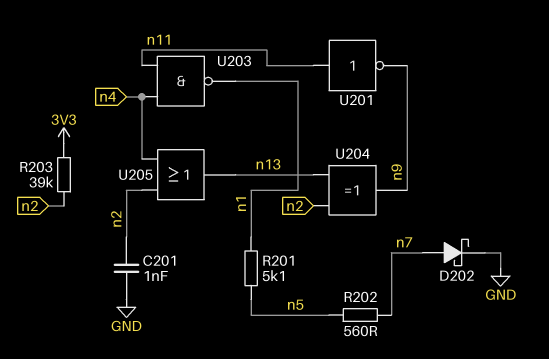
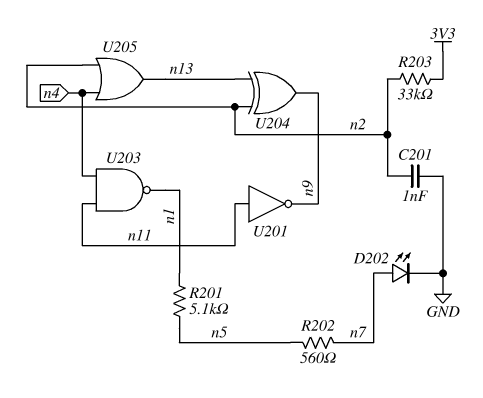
D202: schottky (A n7, K GND) -> LED (A n7, K GND)
R203: 39k (3V3, n2) -> 33k (3V3, n2)

